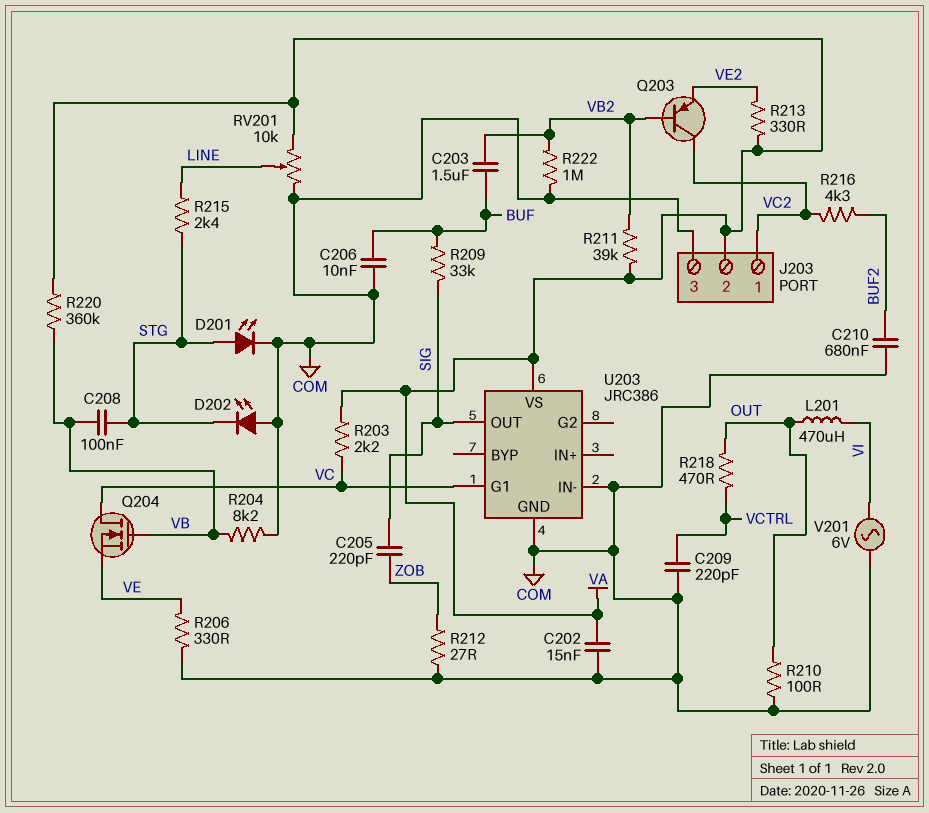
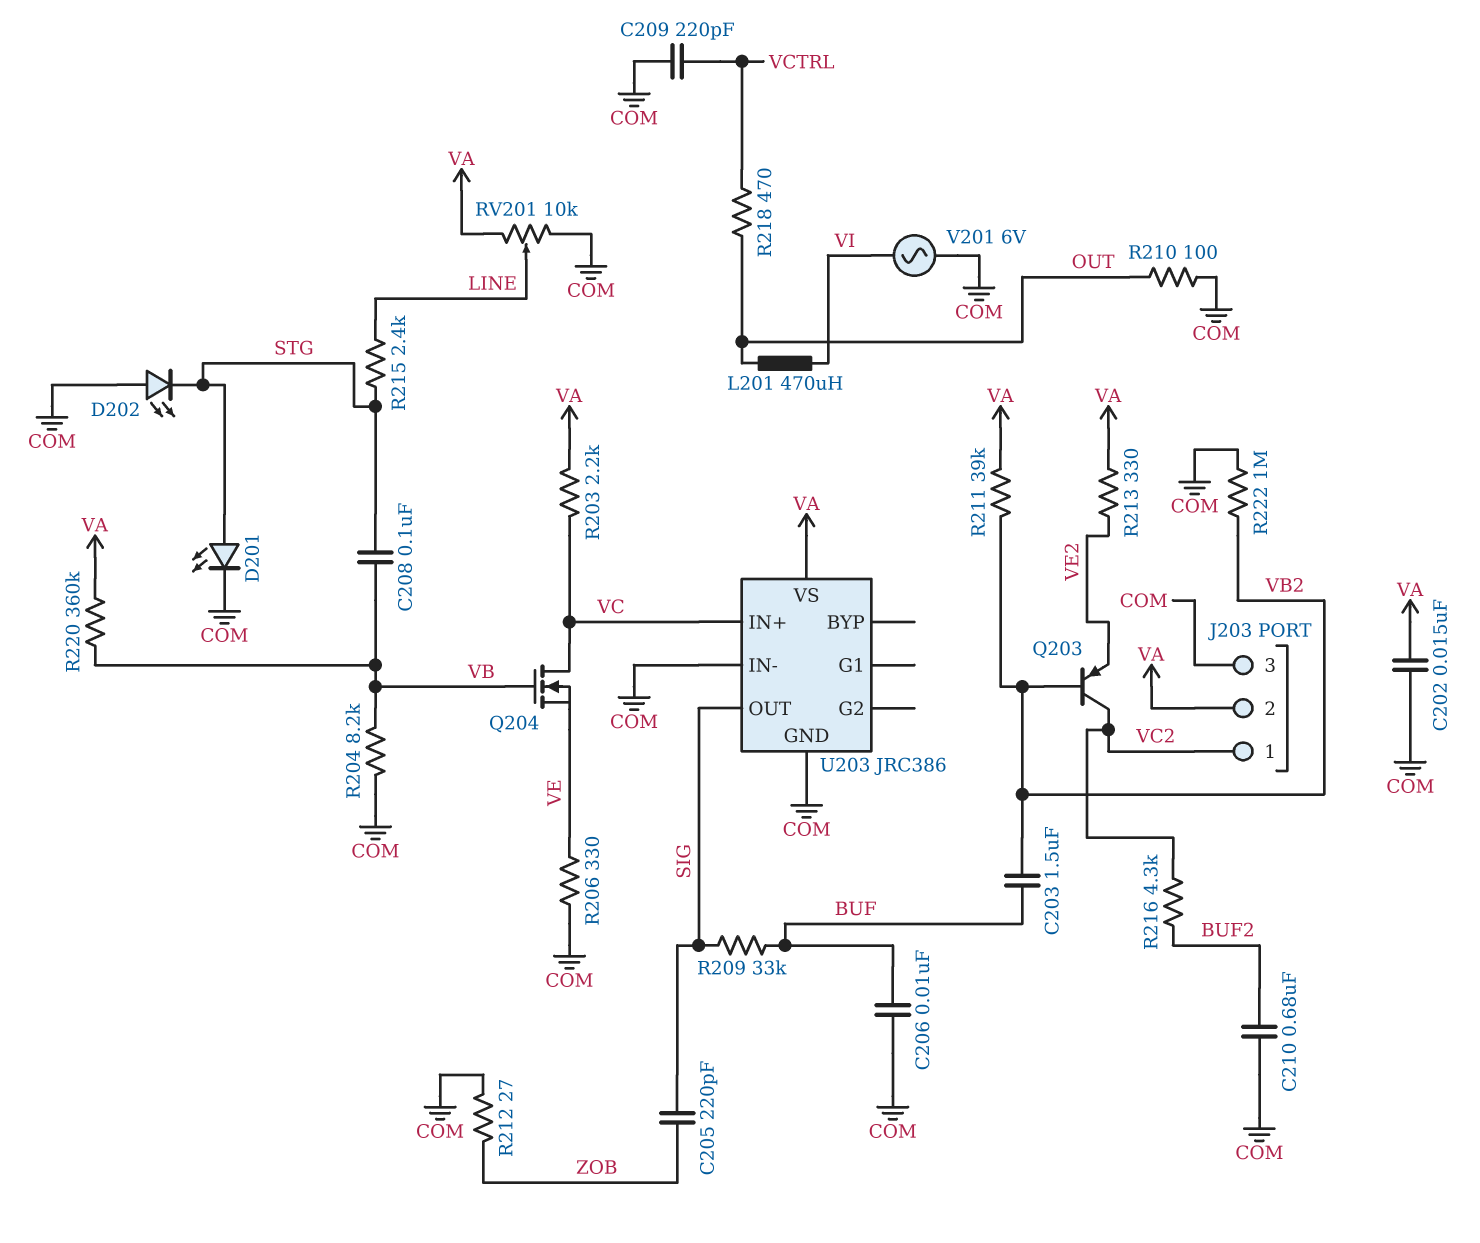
U203 pin G1: VC -> none
U203 pin IN+: none -> VC

